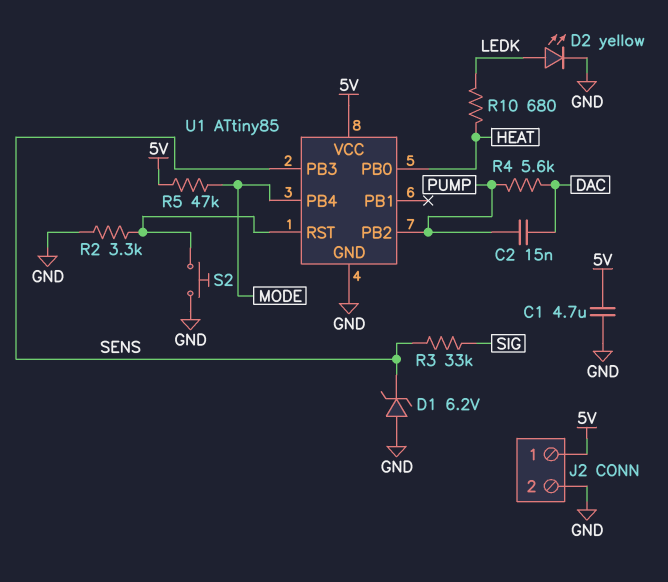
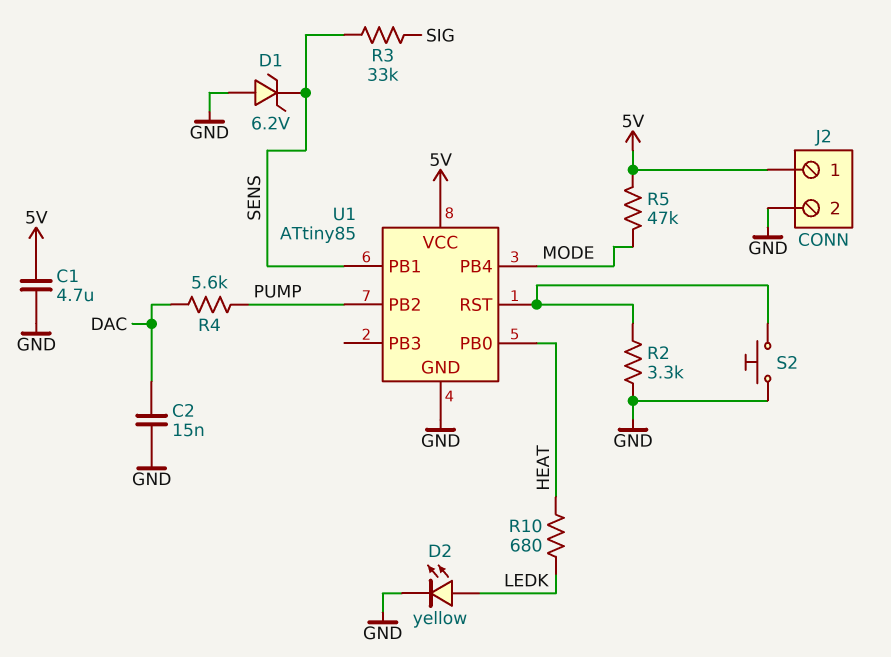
C2: 15nF (DAC, PUMP) -> 15nF (DAC, GND)
U1 pin PB1: none -> SENS
U1 pin PB3: SENS -> none

